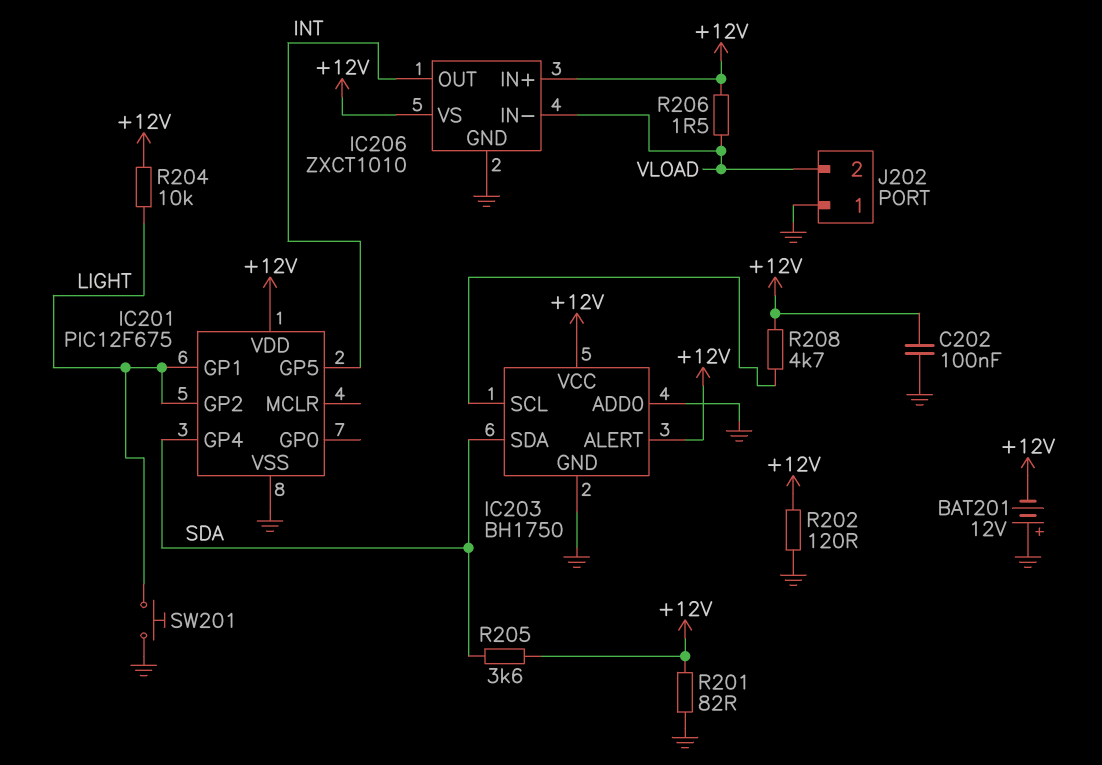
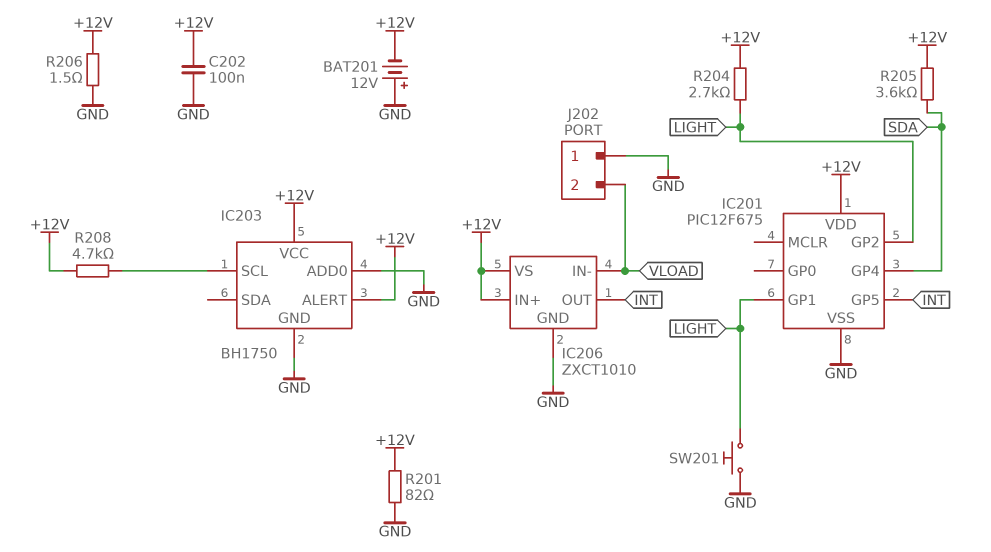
IC203 pin SDA: SDA -> none
R202: 120 (+12V, GND) -> none
R204: 10k (+12V, LIGHT) -> 2.7k (+12V, LIGHT)
R206: 1.5 (+12V, VLOAD) -> 1.5 (+12V, GND)

